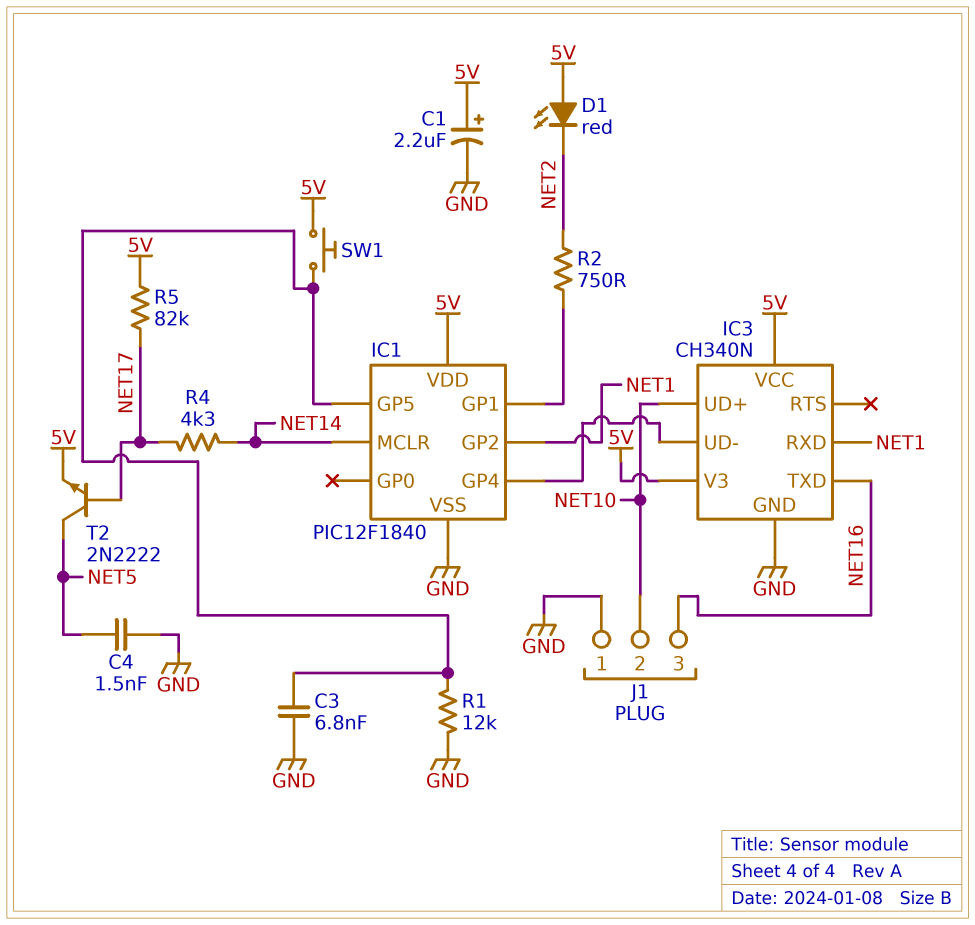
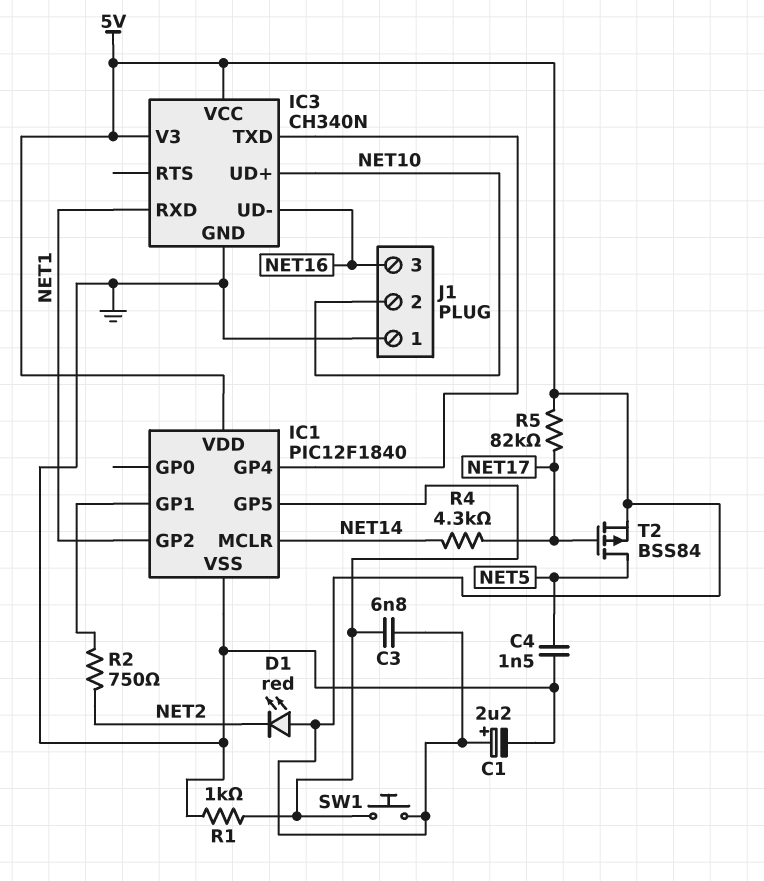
C3: 6.8nF (GND, IC1/GP5) -> 6.8nF (5V, IC1/GP5)
IC3 pin TXD: NET16 -> IC1/GP4
IC3 pin UD-: IC1/GP4 -> NET16
R1: 12k (GND, IC1/GP5) -> 1k (GND, IC1/GP5)
T2: NPN 2N2222 (B NET17, C NET5, E 5V) -> PMOS BSS84 (G NET17, D NET5, S 5V)

